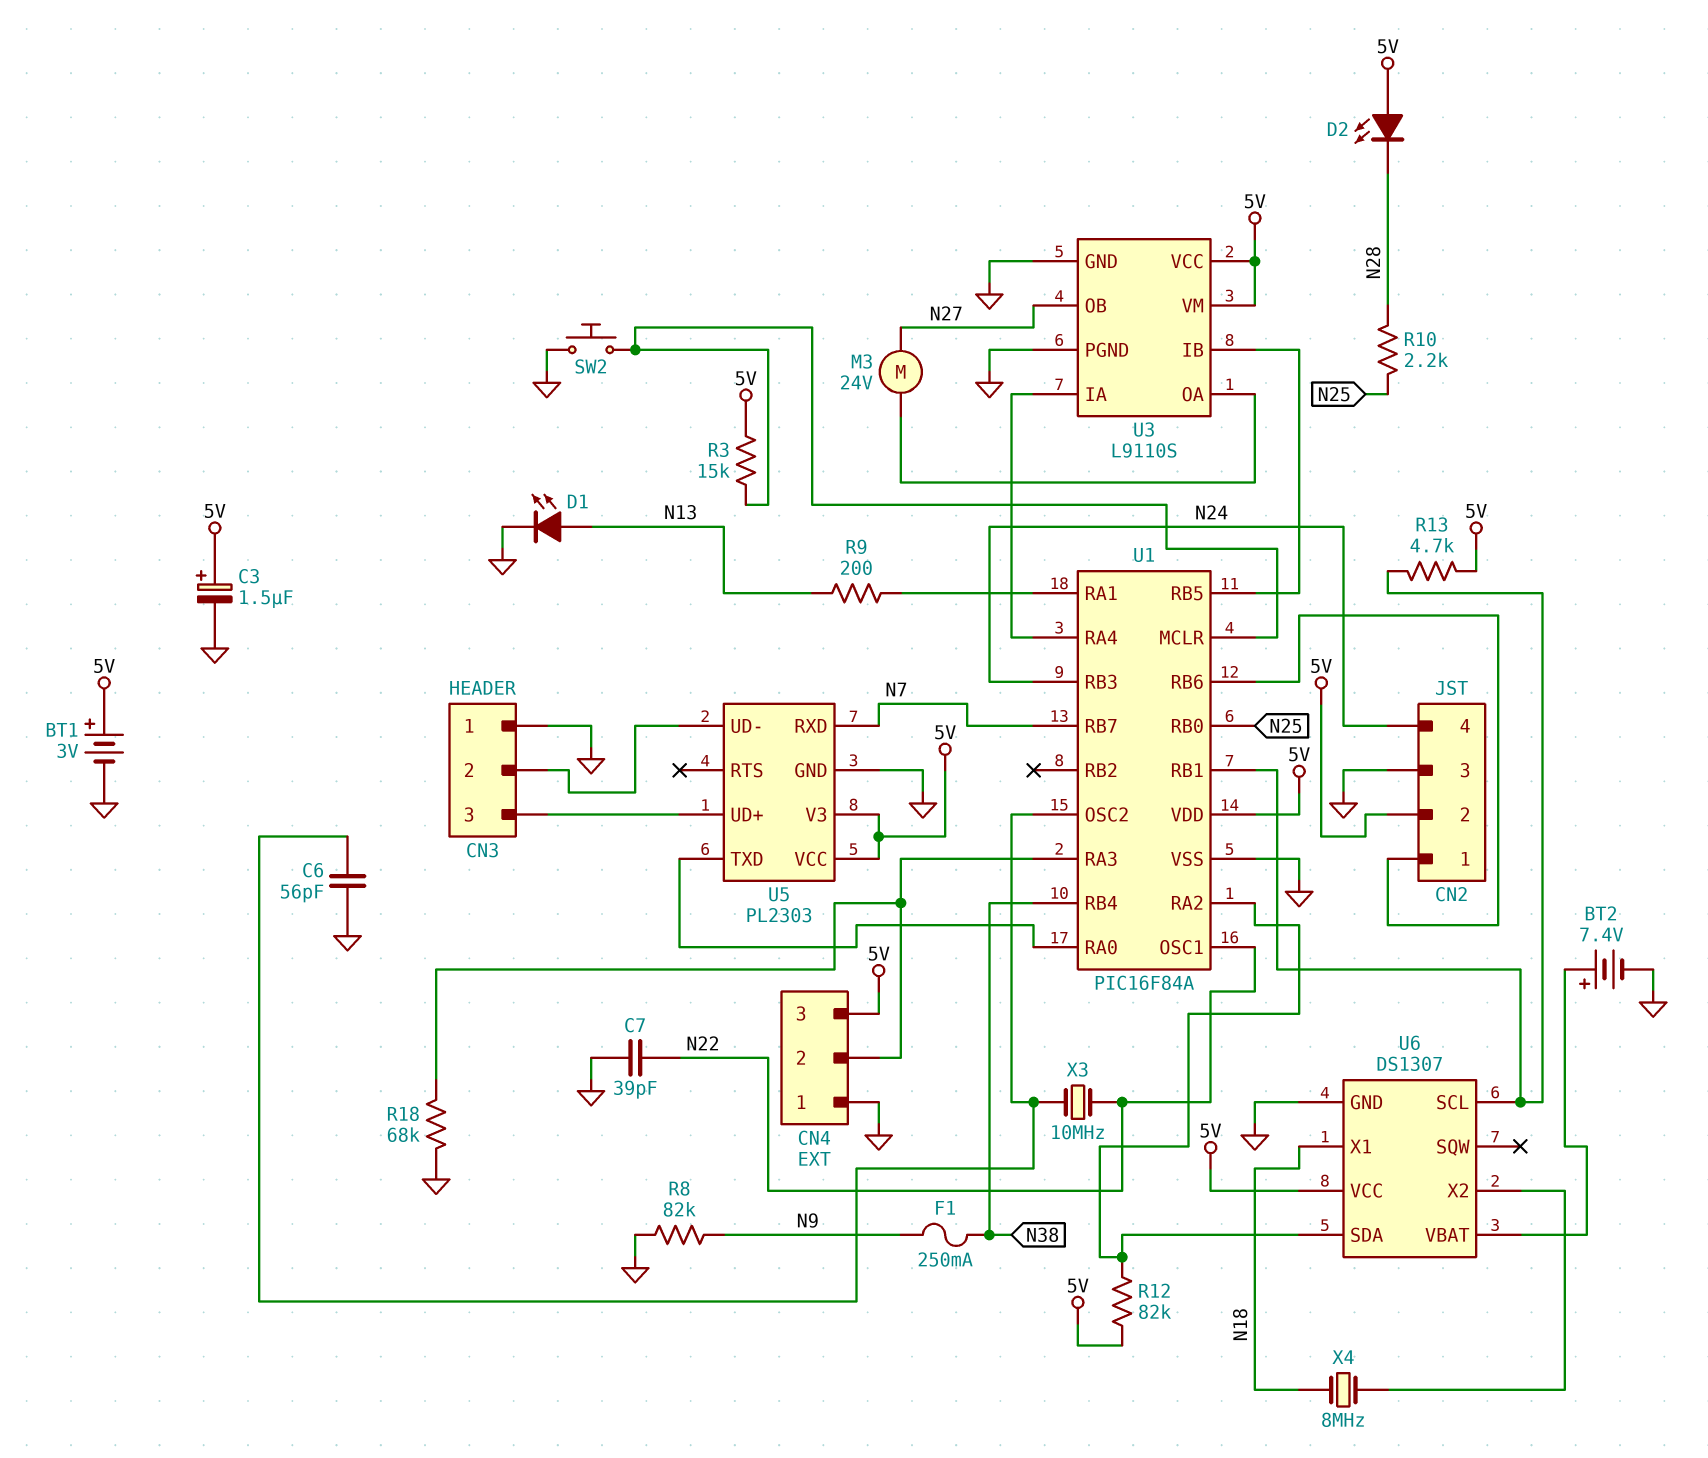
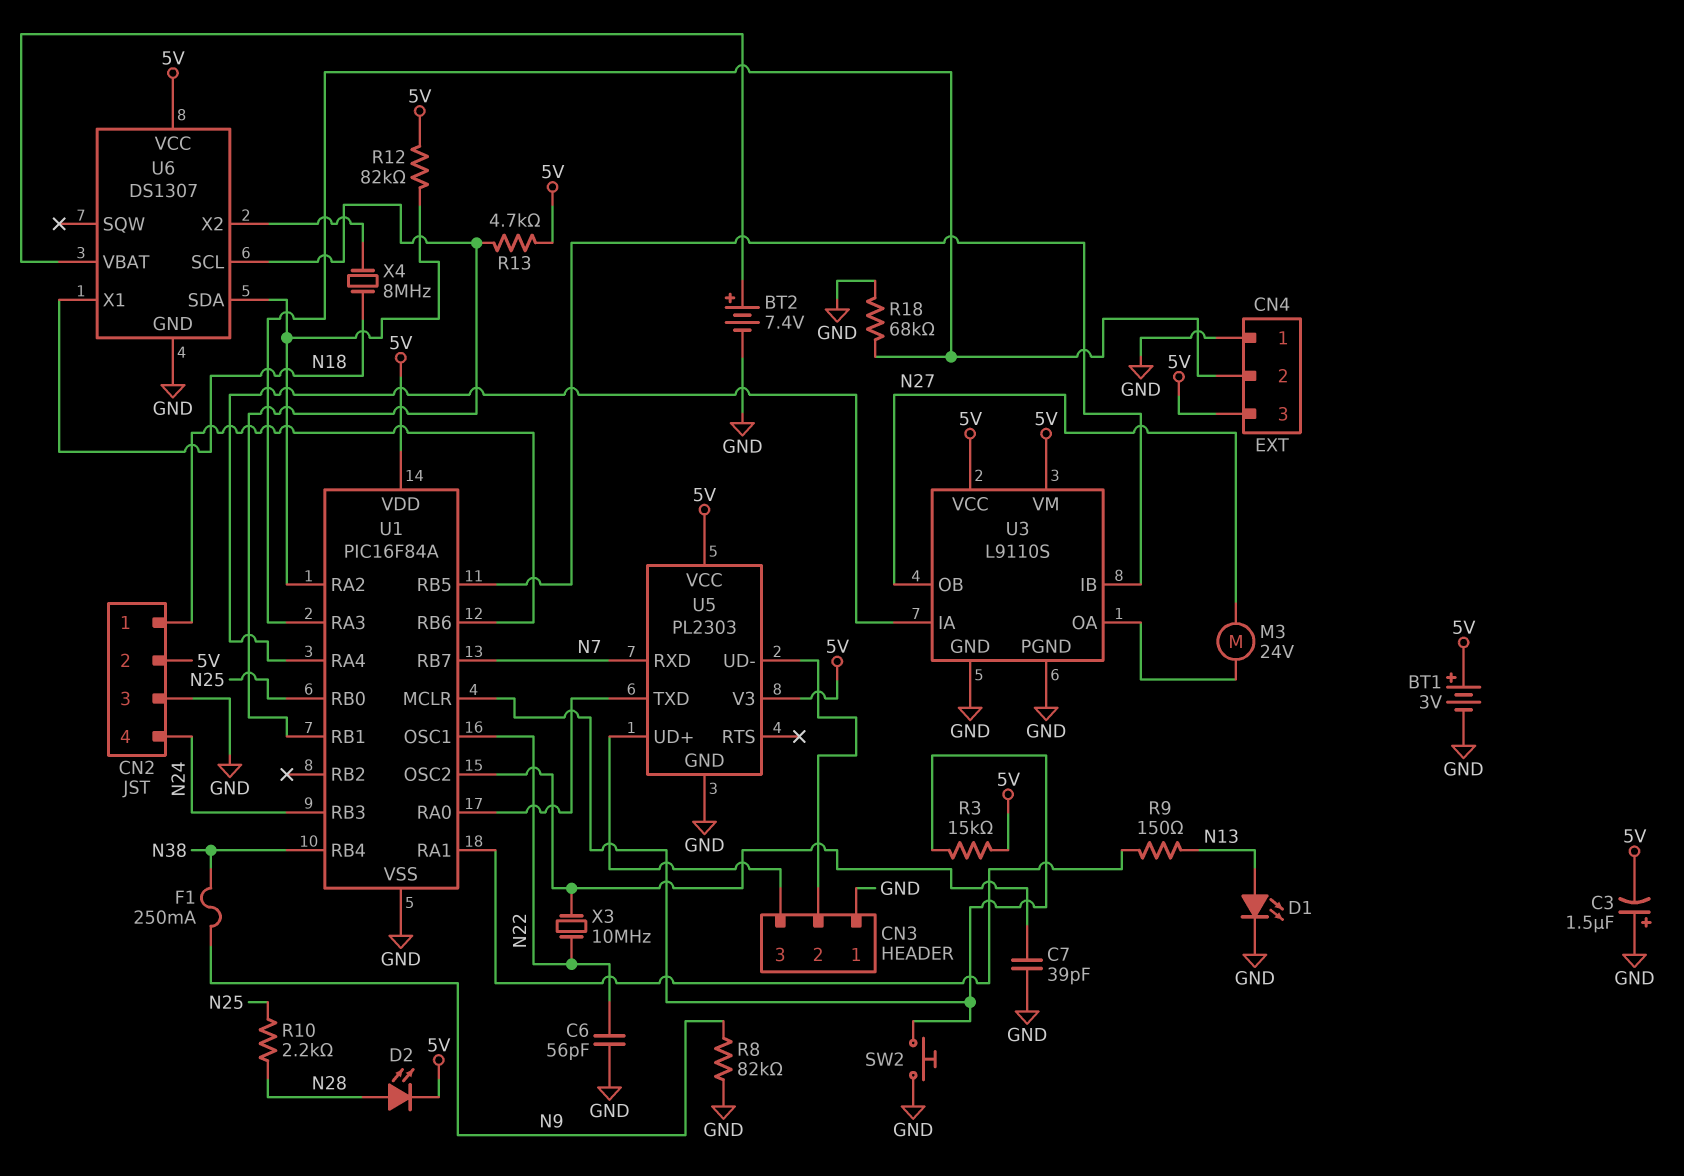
C3: 1.5uF (plus 5V, minus GND) -> 1.5uF (plus GND, minus 5V)
C6: 56pF (GND, U1/OSC2) -> 56pF (GND, N22)
C7: 39pF (GND, N22) -> 39pF (GND, U1/OSC2)
D2: LED (A 5V, K N28) -> LED (A N28, K 5V)
R9: 200 (N13, U1/RA1) -> 150 (N13, U1/RA1)

